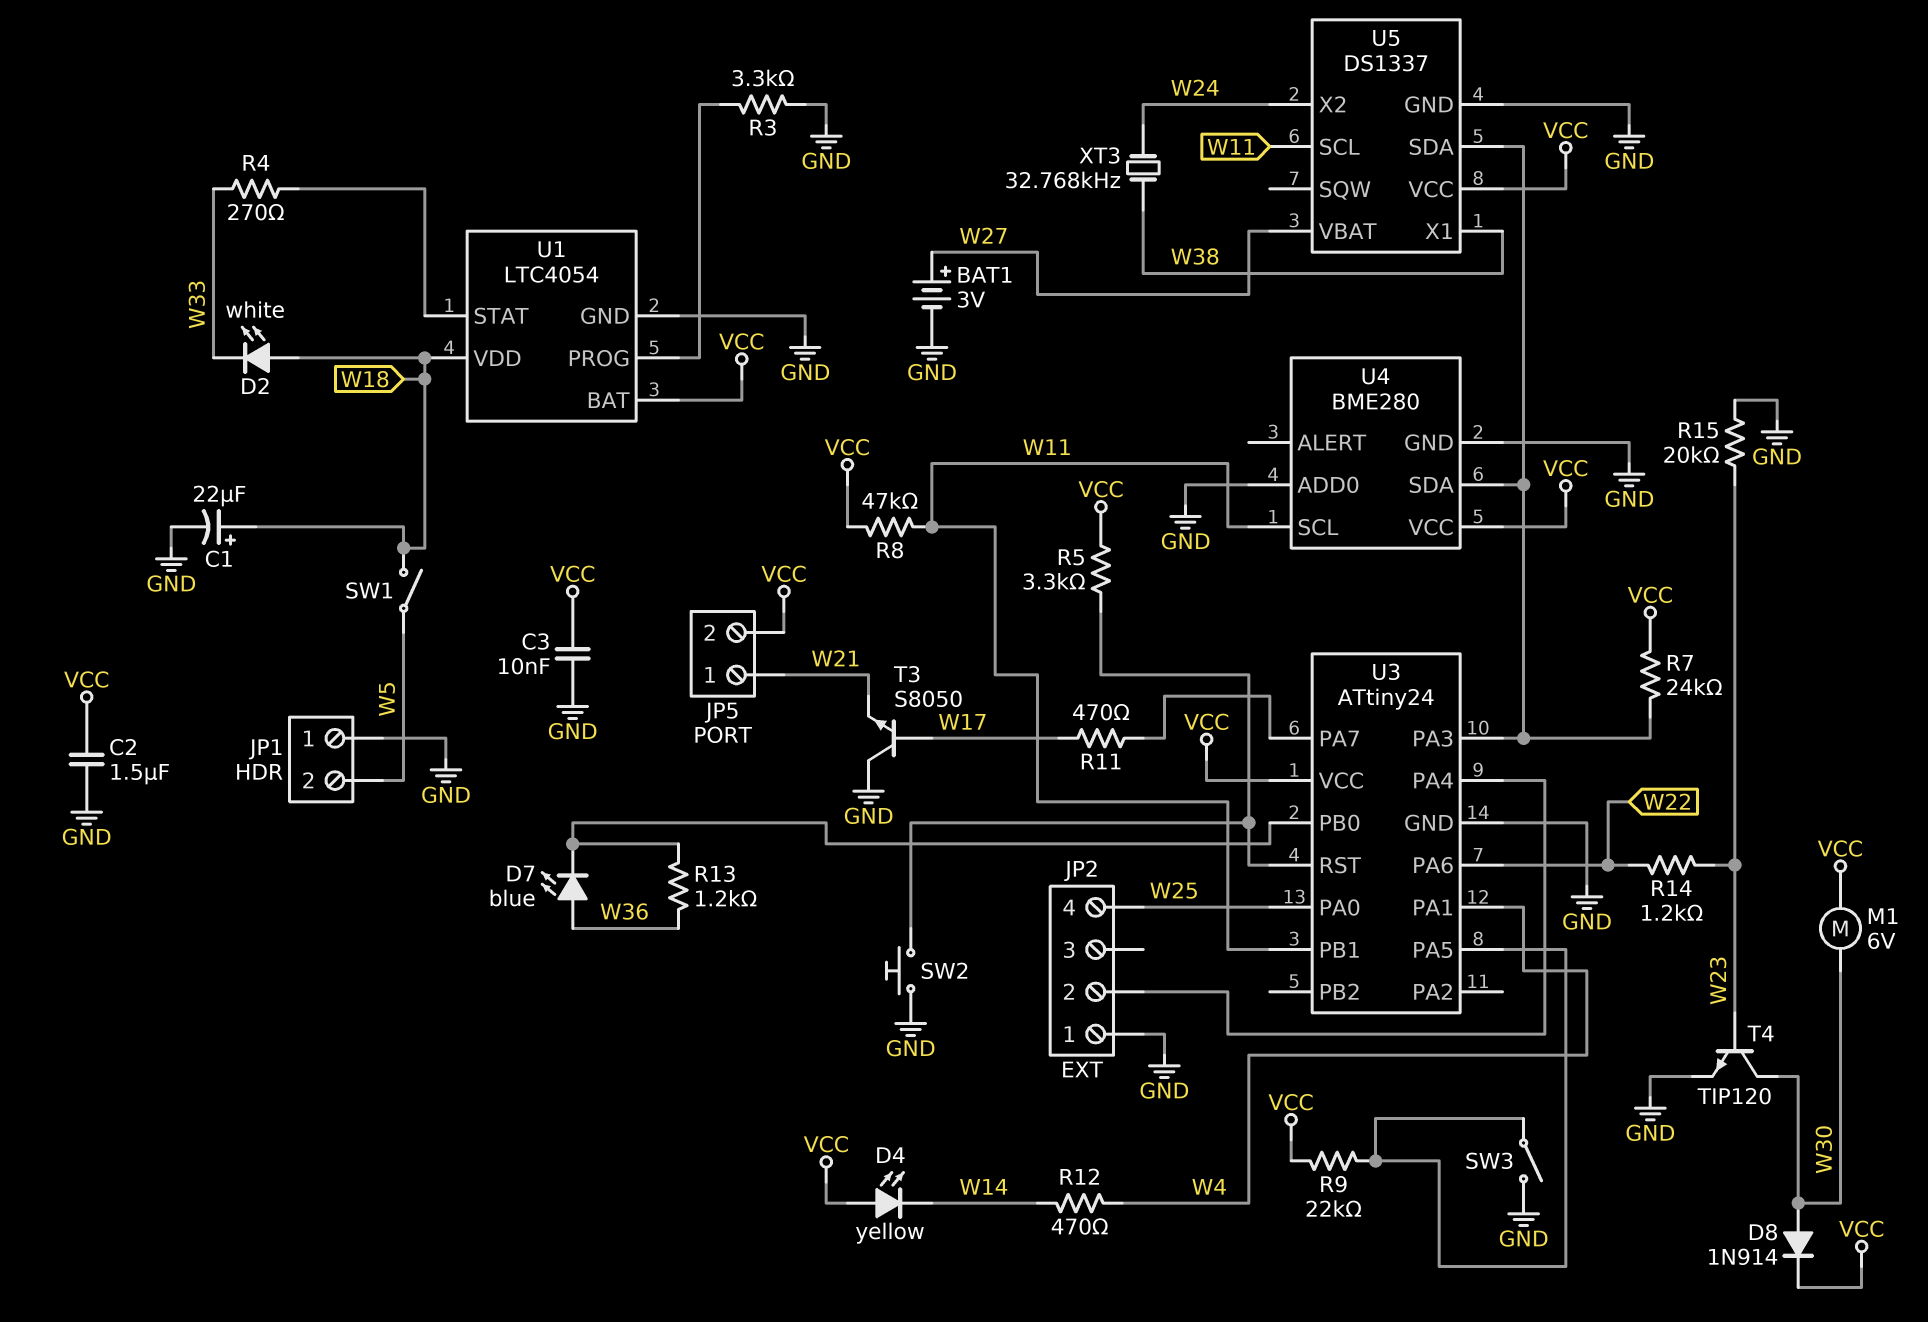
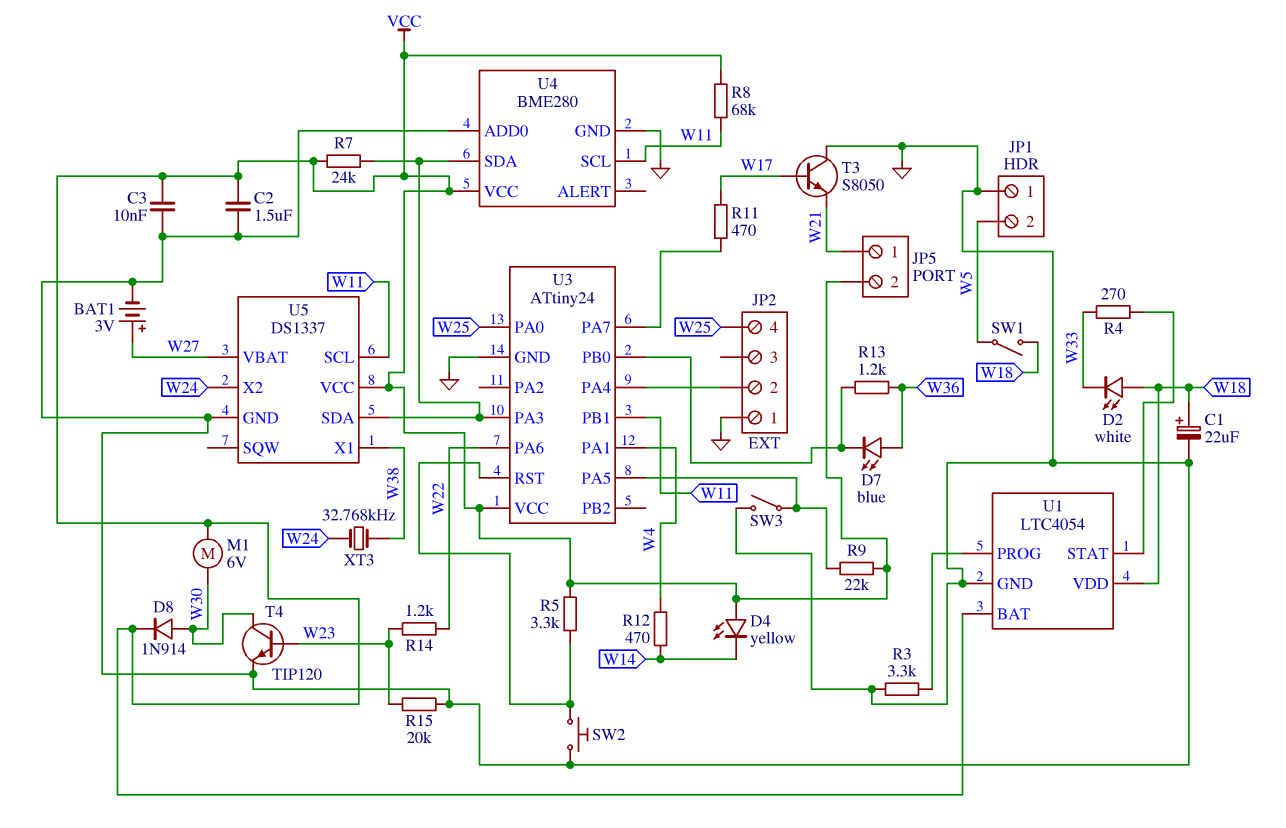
R8: 47k (VCC, W11) -> 68k (VCC, W11)

